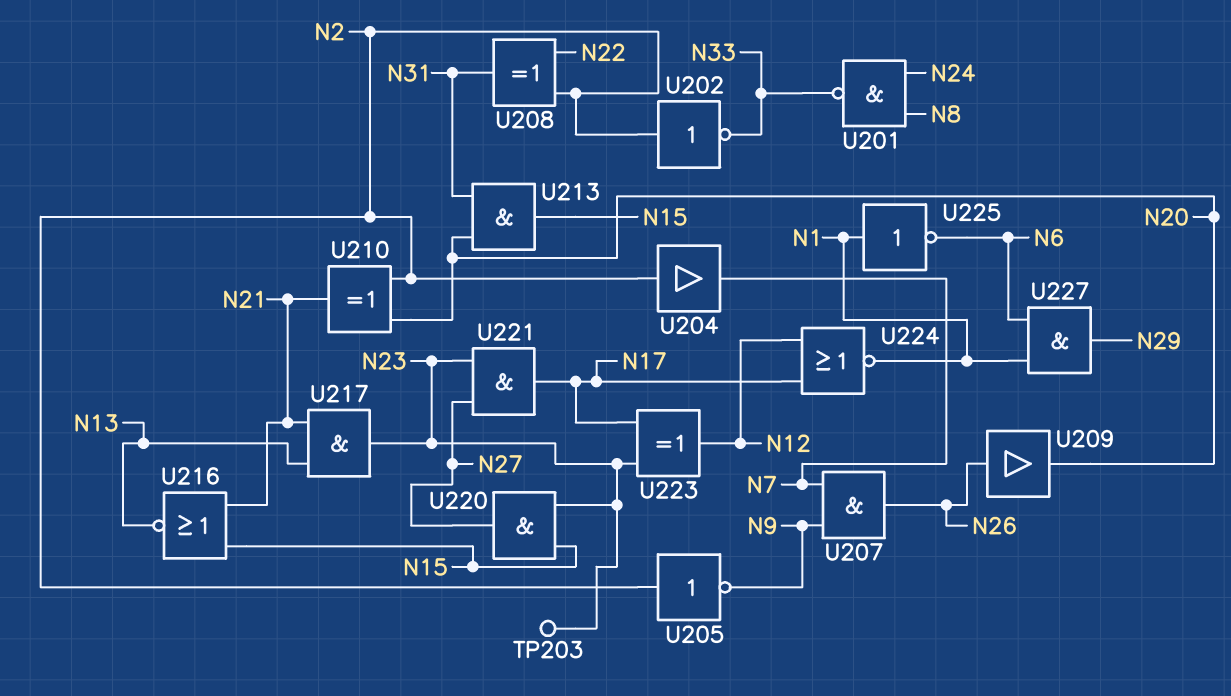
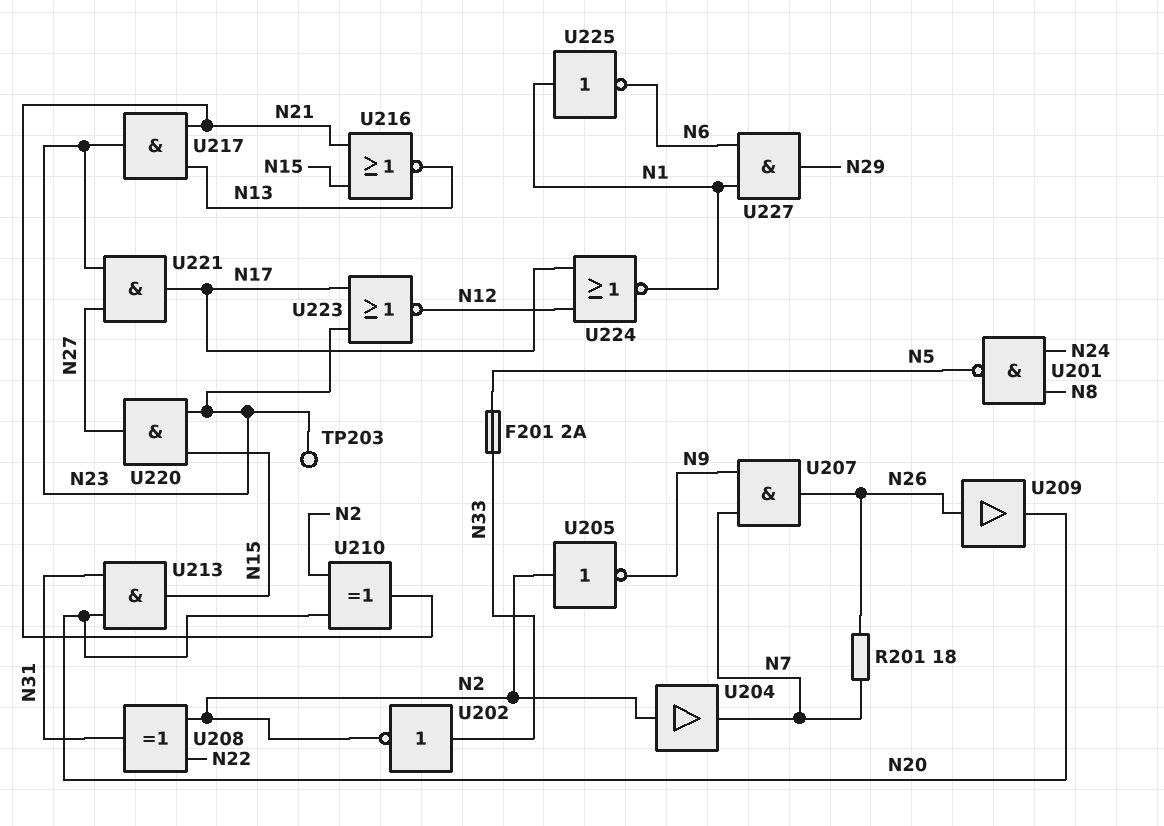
F201: none -> 2A (N5, N33)
R201: none -> 18 (N7, N26)
U201: NAND (in N8, in N24, out N33) -> NAND (in N8, in N24, out N5)
U202: NOT (in N2, out N33) -> NOT (in N33, out N2)
U223: XOR (in N17, in N23, out N12) -> NOR (in N17, in N23, out N12)

